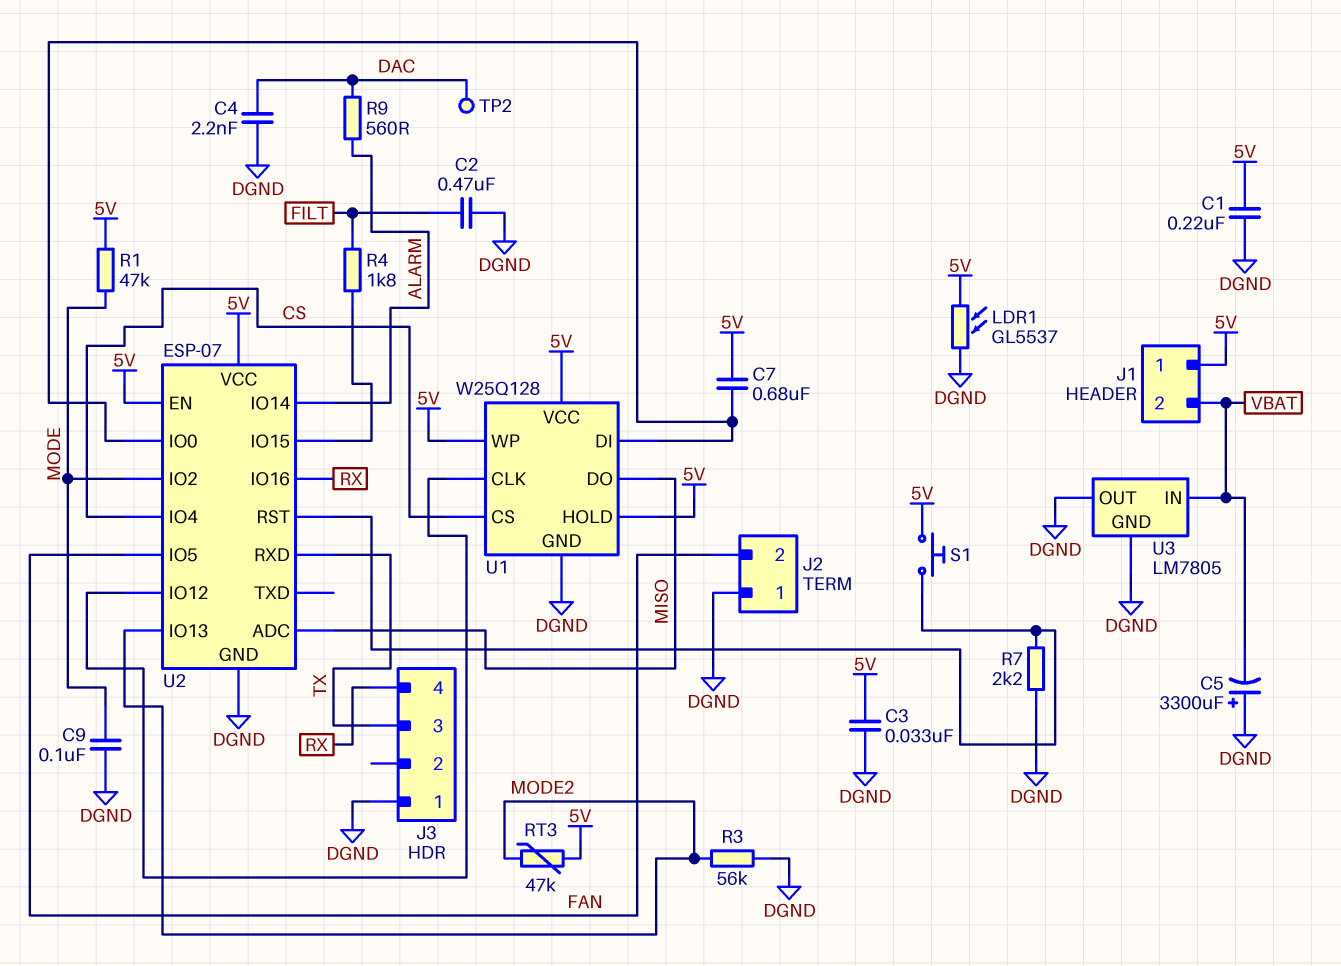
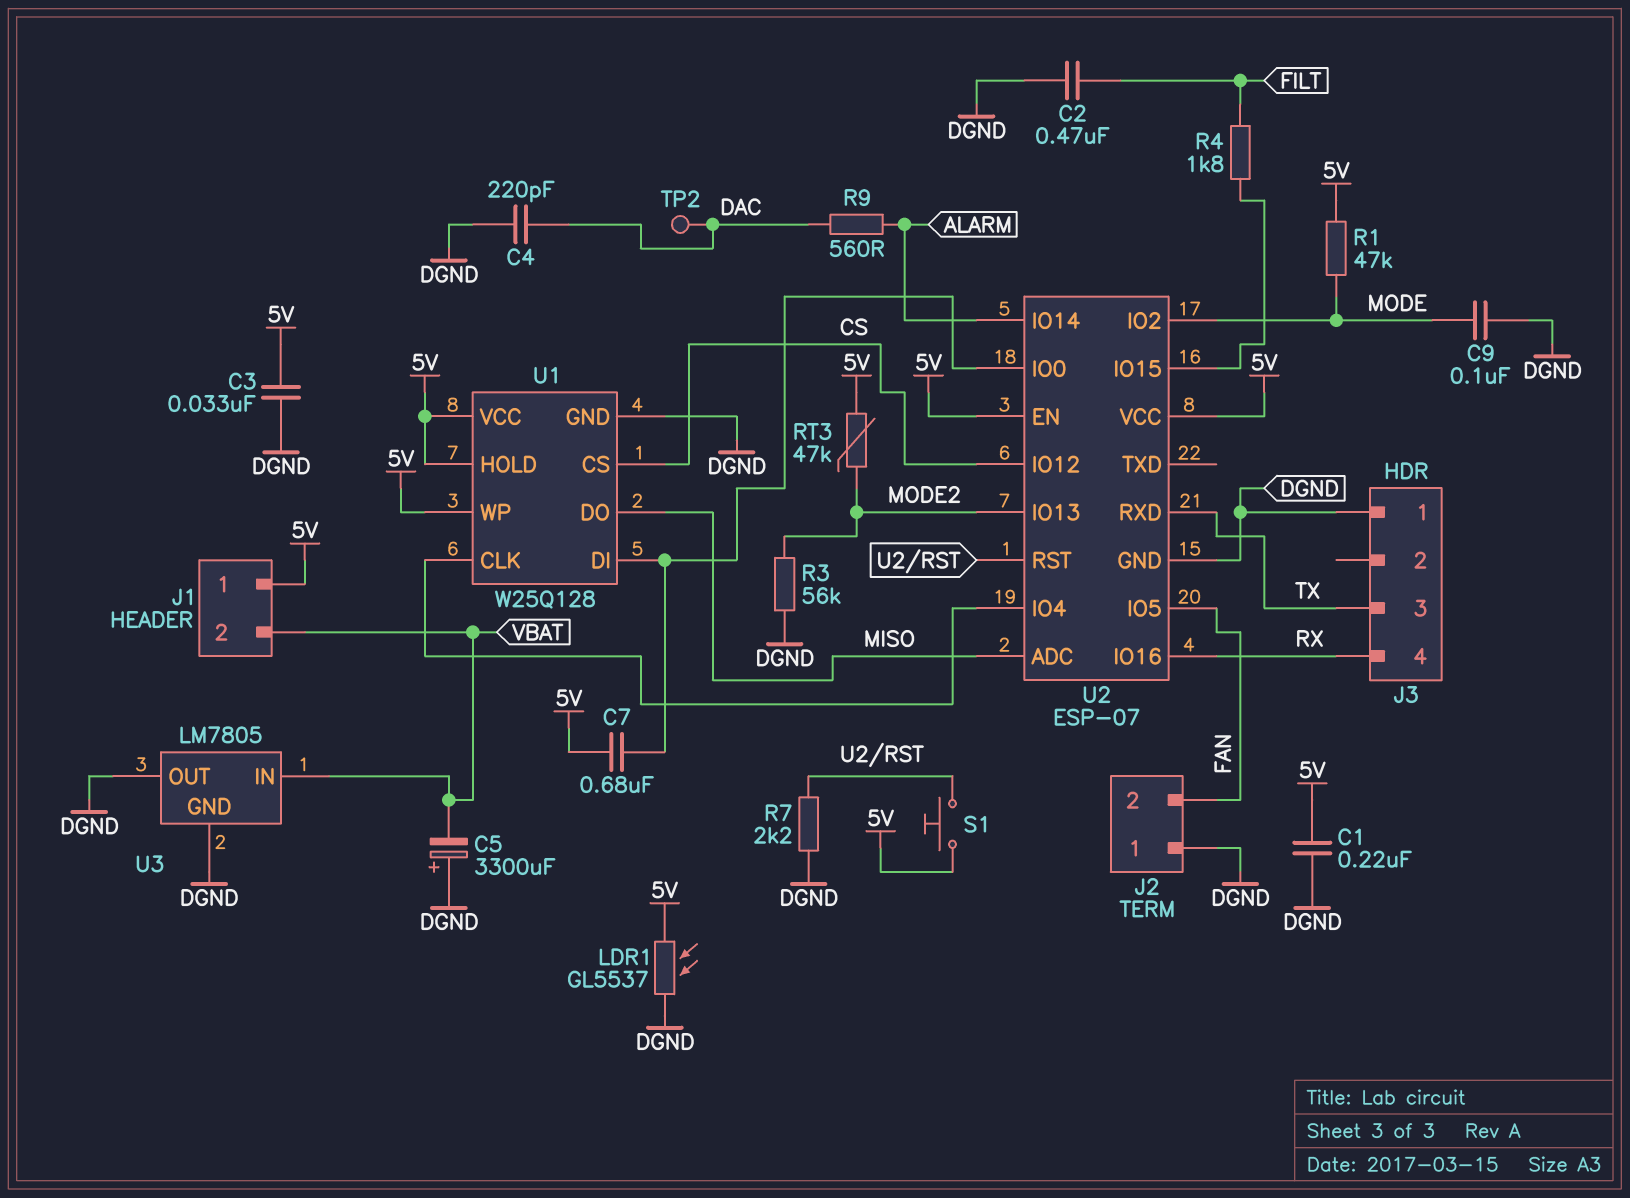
C4: 2.2nF (DAC, DGND) -> 220pF (DAC, DGND)
U2 pin IO4: CS -> U1/CLK
U2 pin IO12: U1/CLK -> CS

